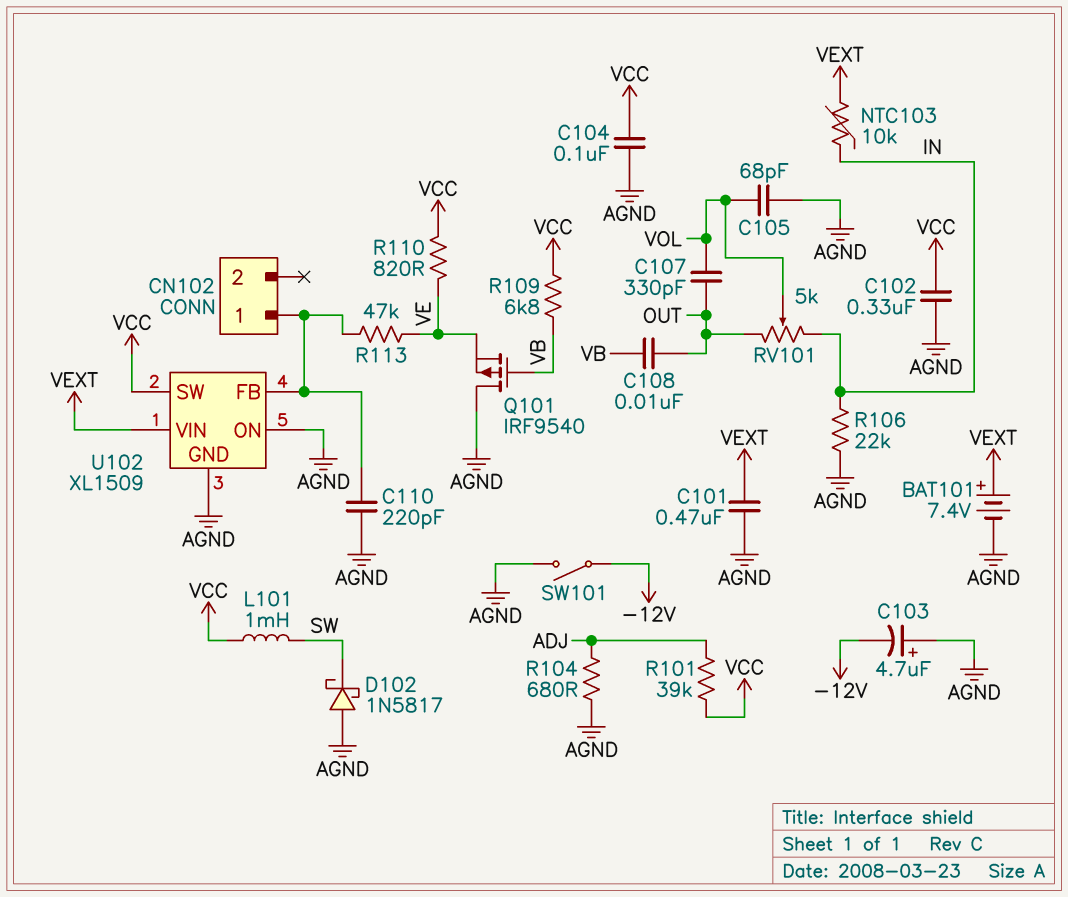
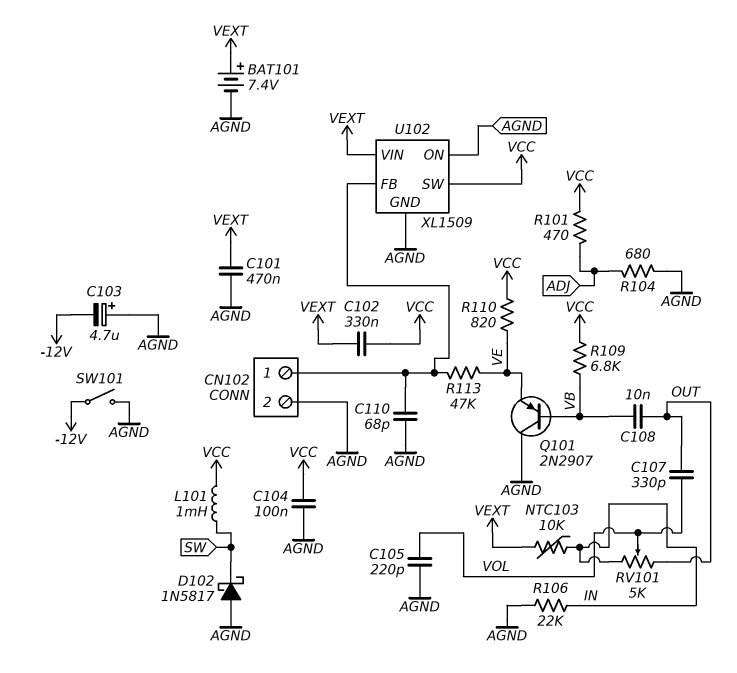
C102: 330nF (AGND, VCC) -> 330nF (VCC, VEXT)
C105: 68pF (AGND, VOL) -> 220pF (AGND, VOL)
C110: 220pF (AGND, CN102/1) -> 68pF (AGND, CN102/1)
CN102 pin 2: none -> AGND
Q101: PMOS IRF9540 (G VB, D AGND, S VE) -> PNP 2N2907 (B VB, C AGND, E VE)
R101: 39k (ADJ, VCC) -> 470 (ADJ, VCC)

